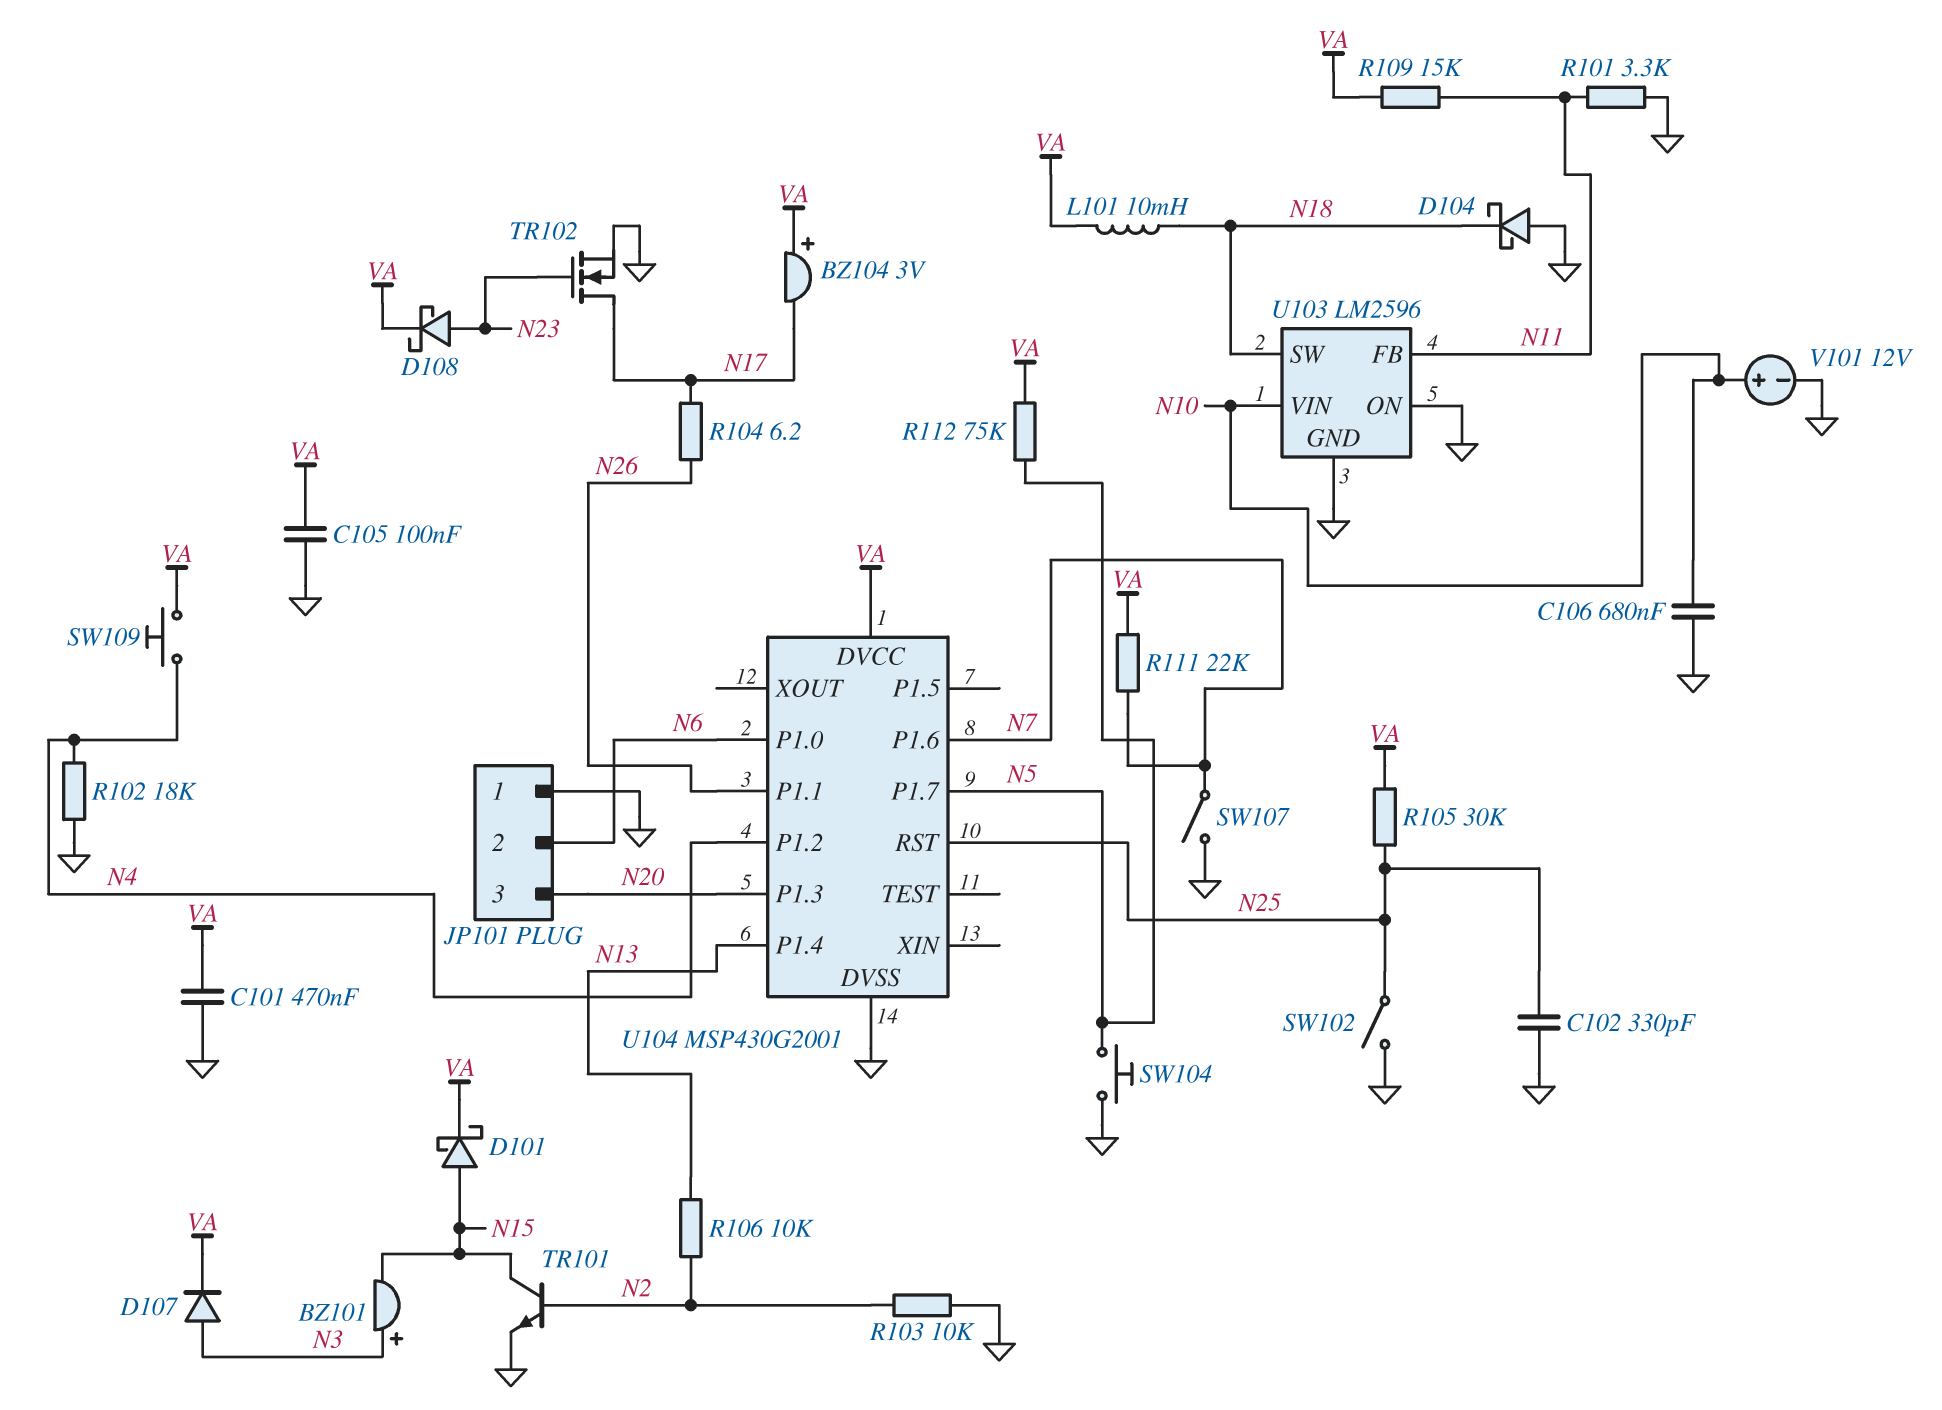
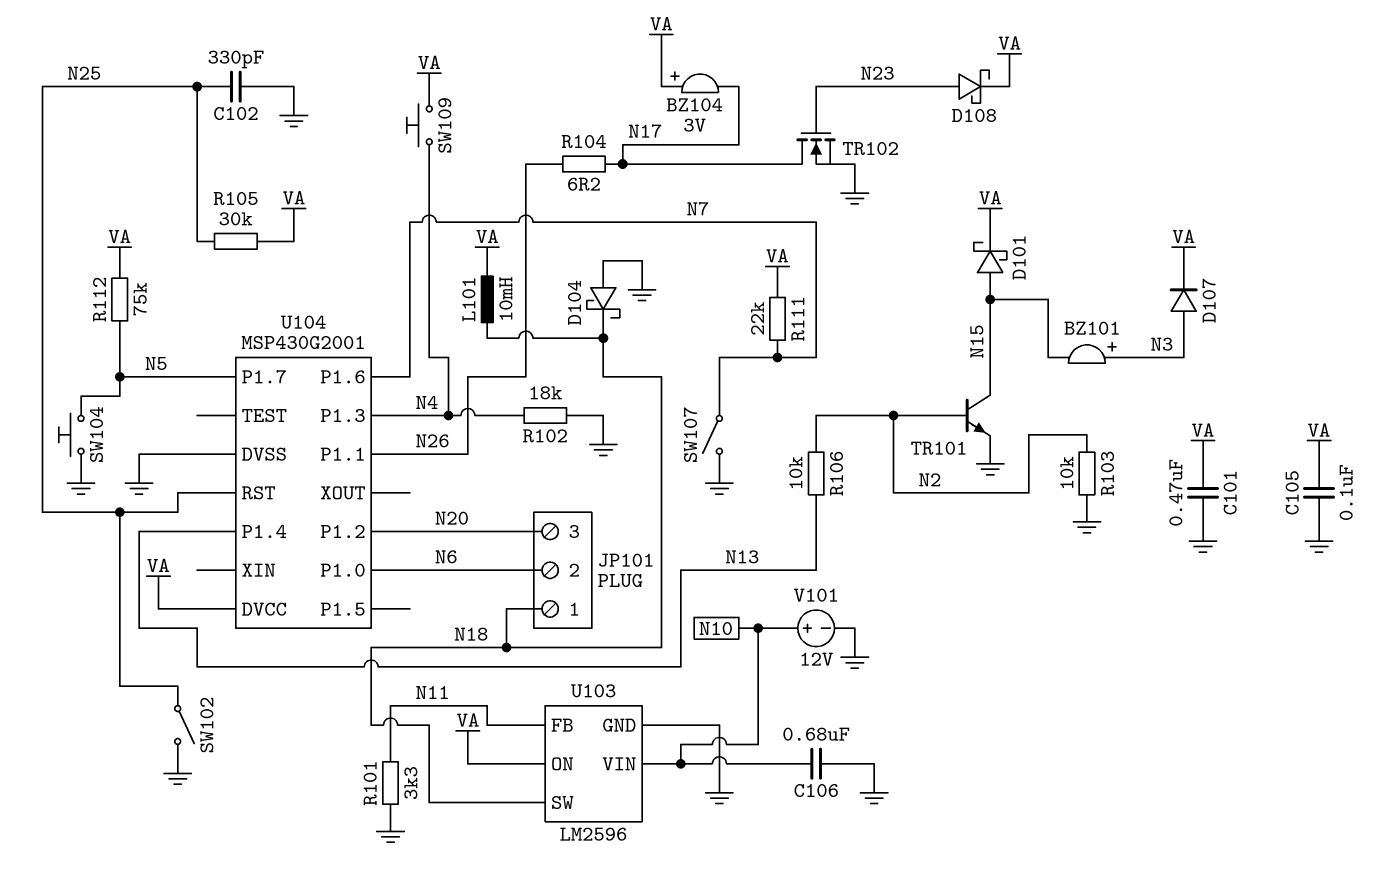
JP101 pin 1: GND -> N18
R109: 15k (N11, VA) -> none
U103 pin ON: GND -> VA
U104 pin P1.2: N4 -> N20
U104 pin P1.3: N20 -> N4

